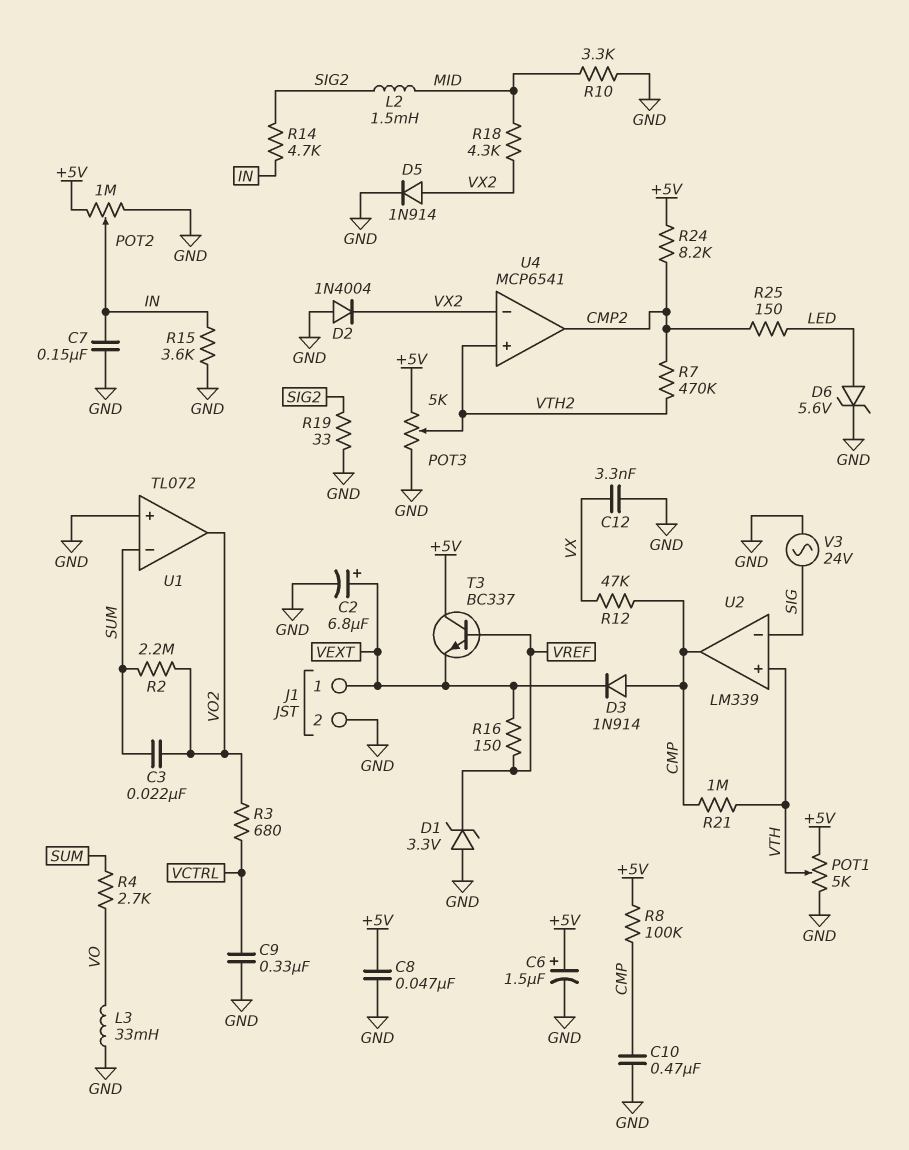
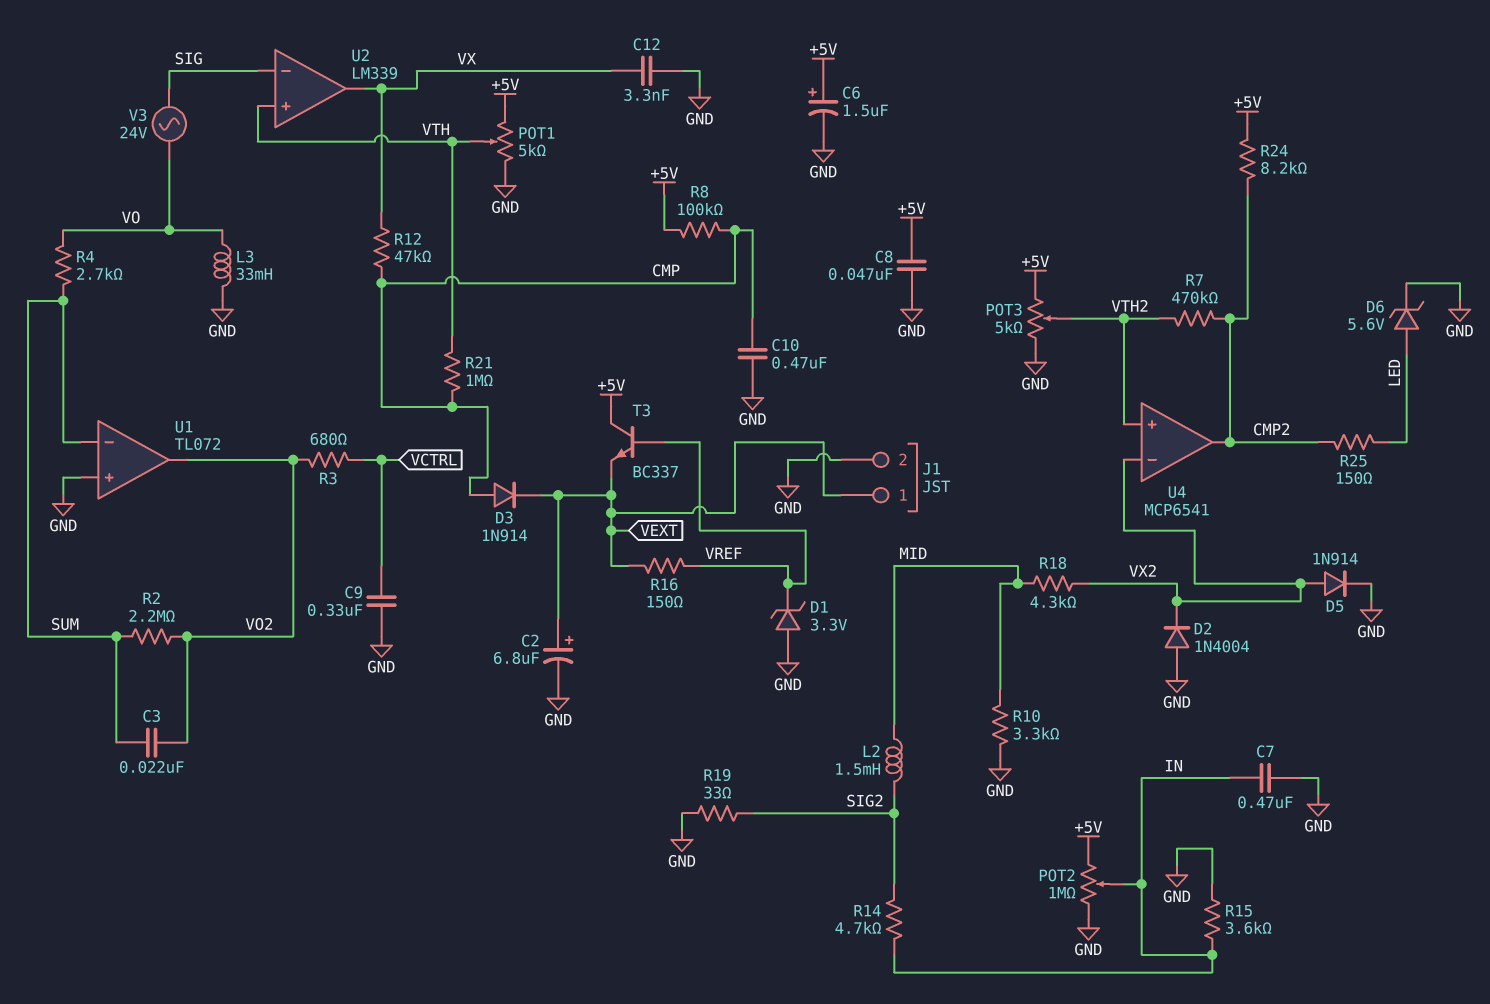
C7: 150nF (GND, IN) -> 470nF (GND, IN)
U2 pin out: CMP -> VX
V3: AC 24V (GND, SIG) -> AC 24V (SIG, VO)

